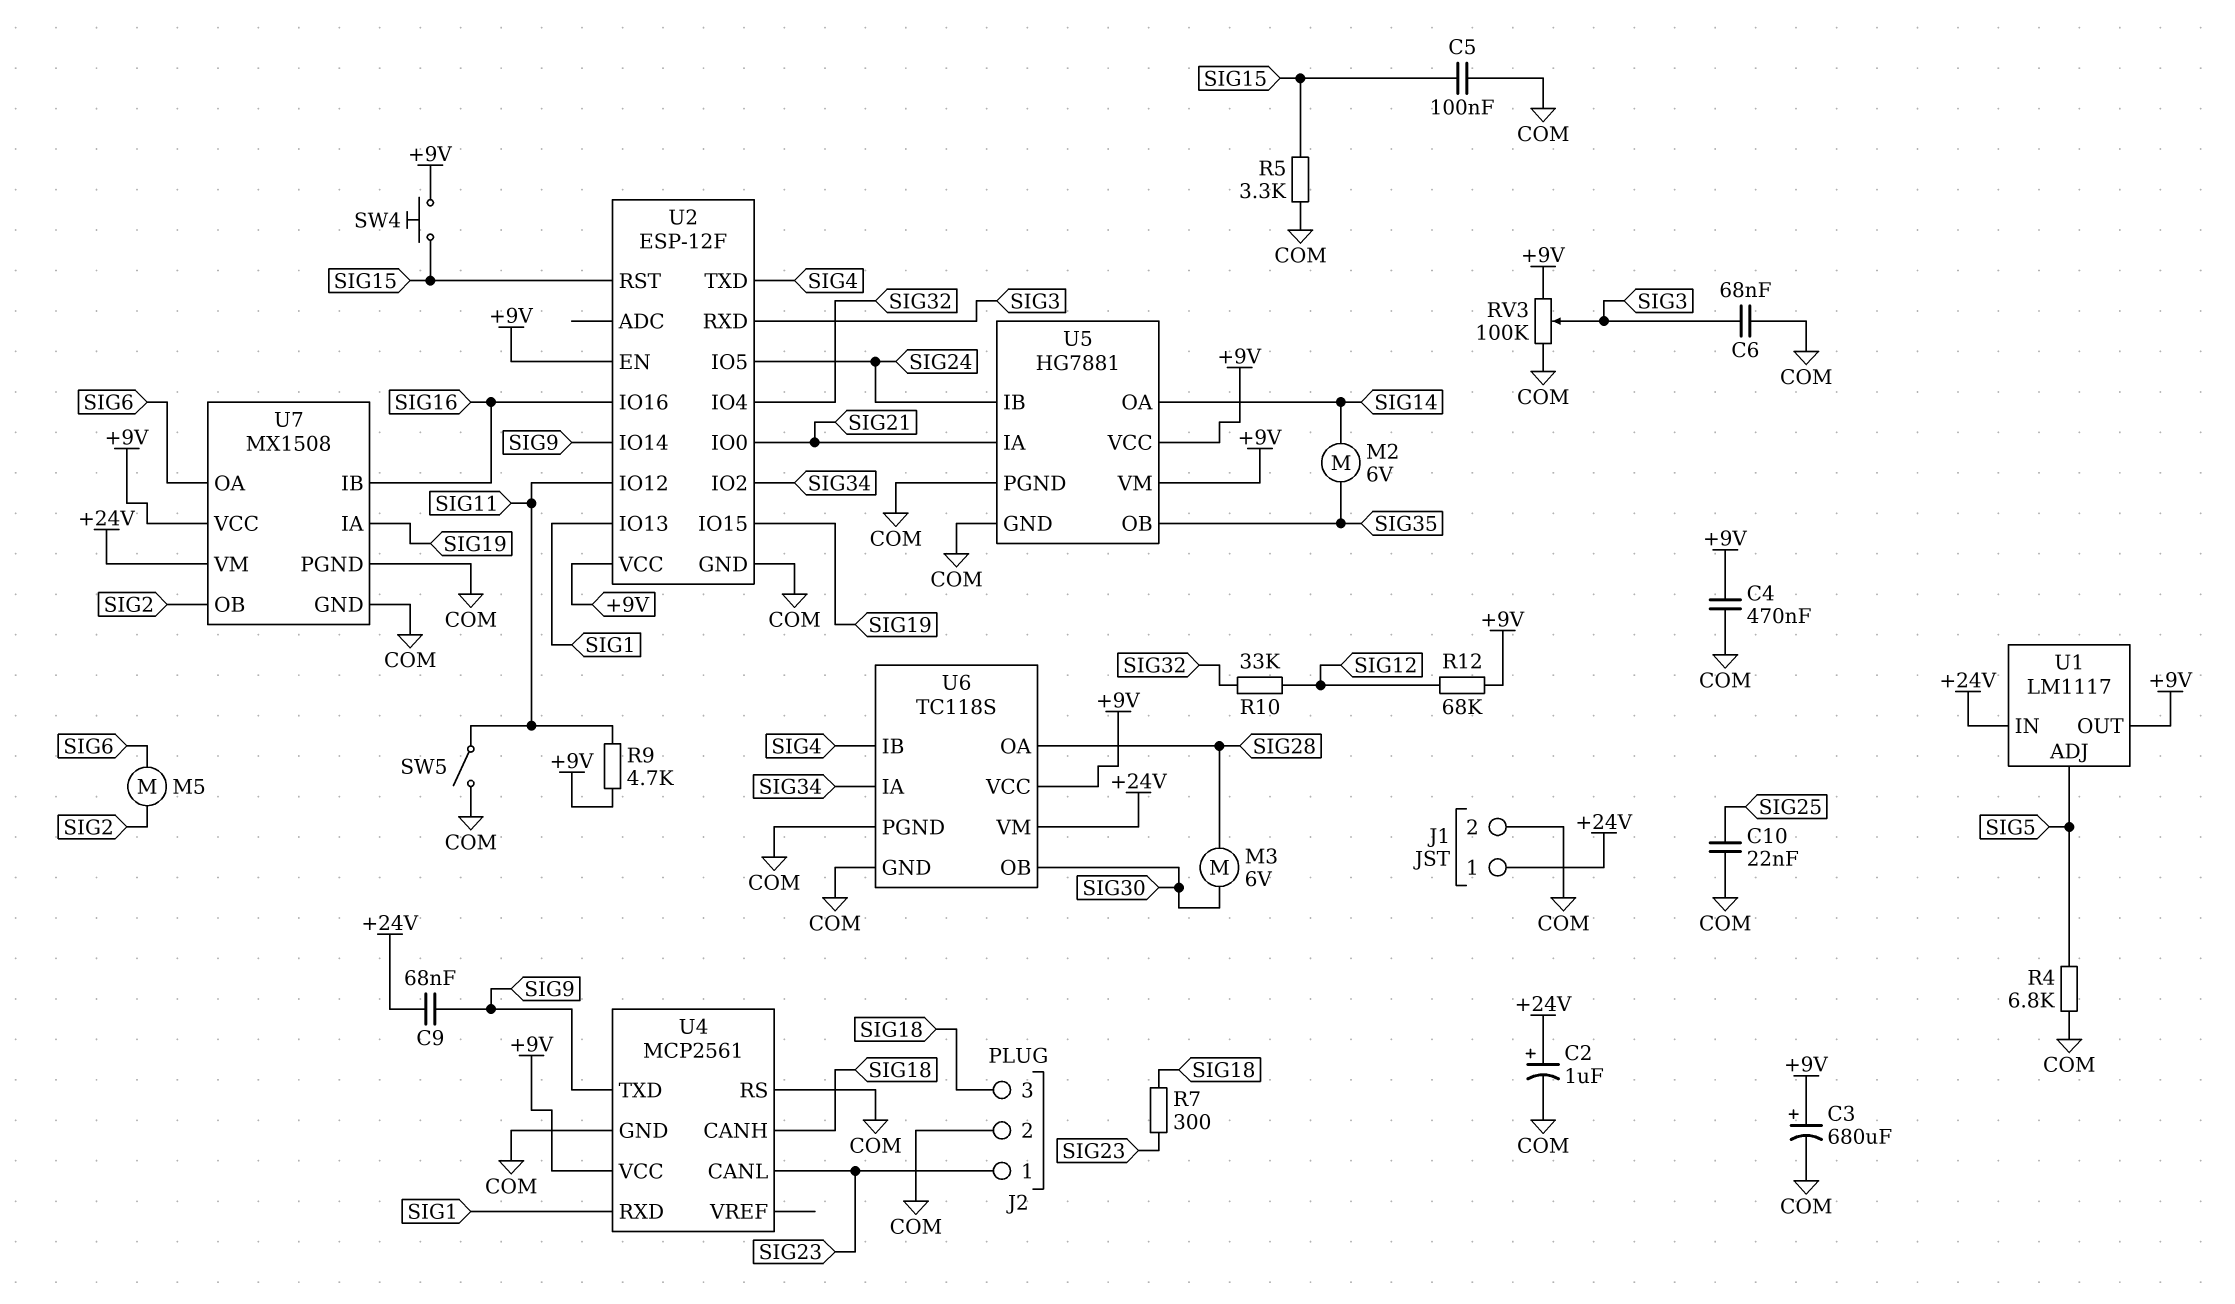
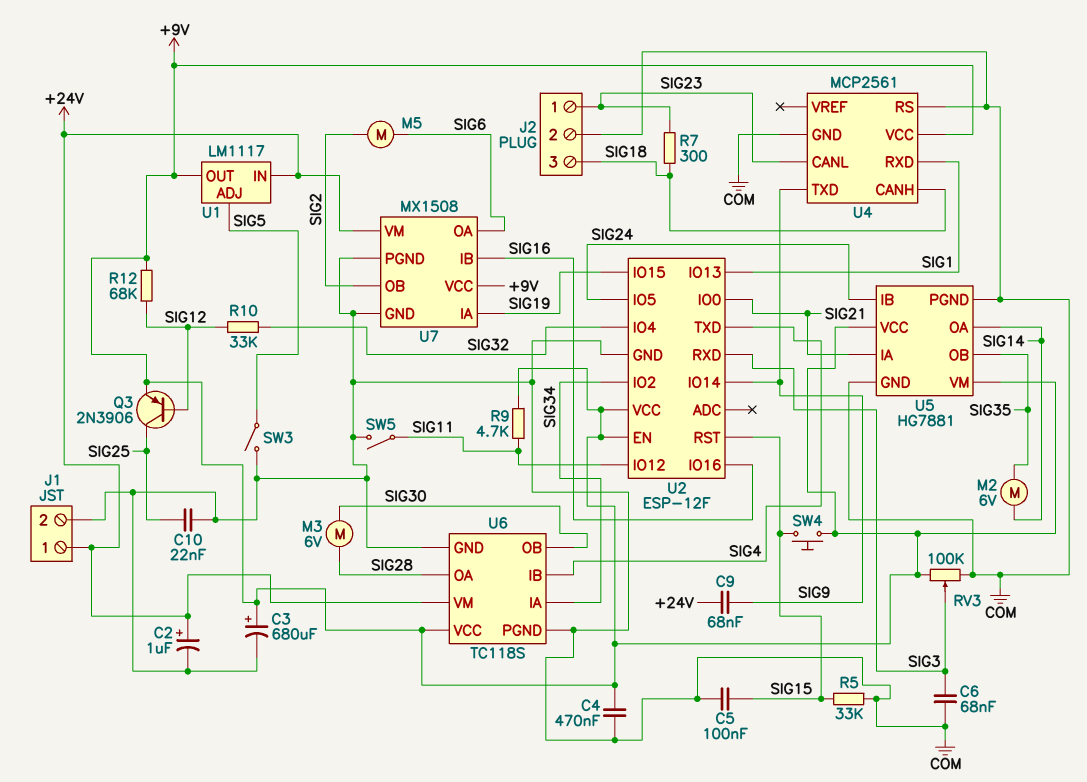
Q3: none -> PNP 2N3906 (B SIG12, C SIG25, E +9V)
R4: 6.8k (COM, SIG5) -> none
R5: 3.3k (COM, SIG15) -> 33k (COM, SIG15)
SW3: none -> switch (COM, SIG5)

